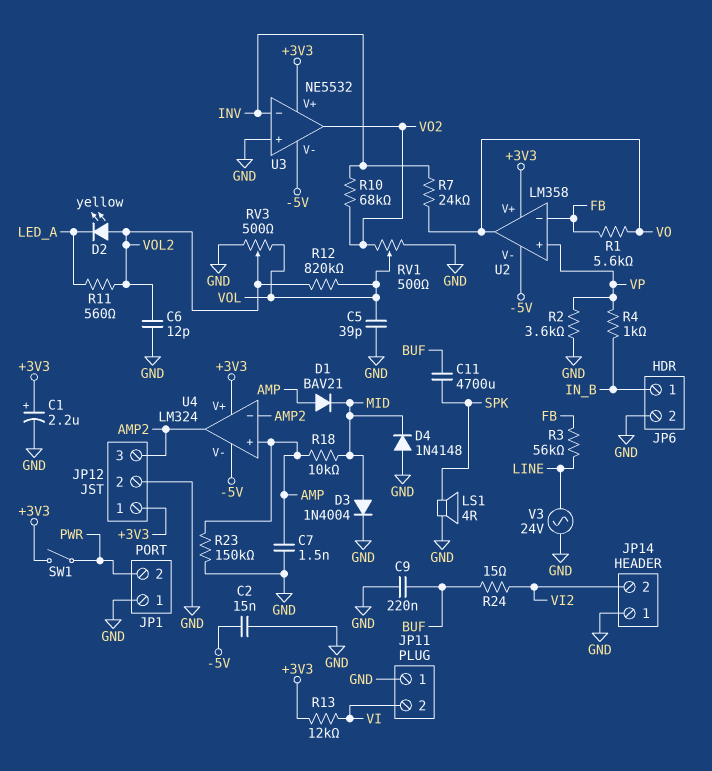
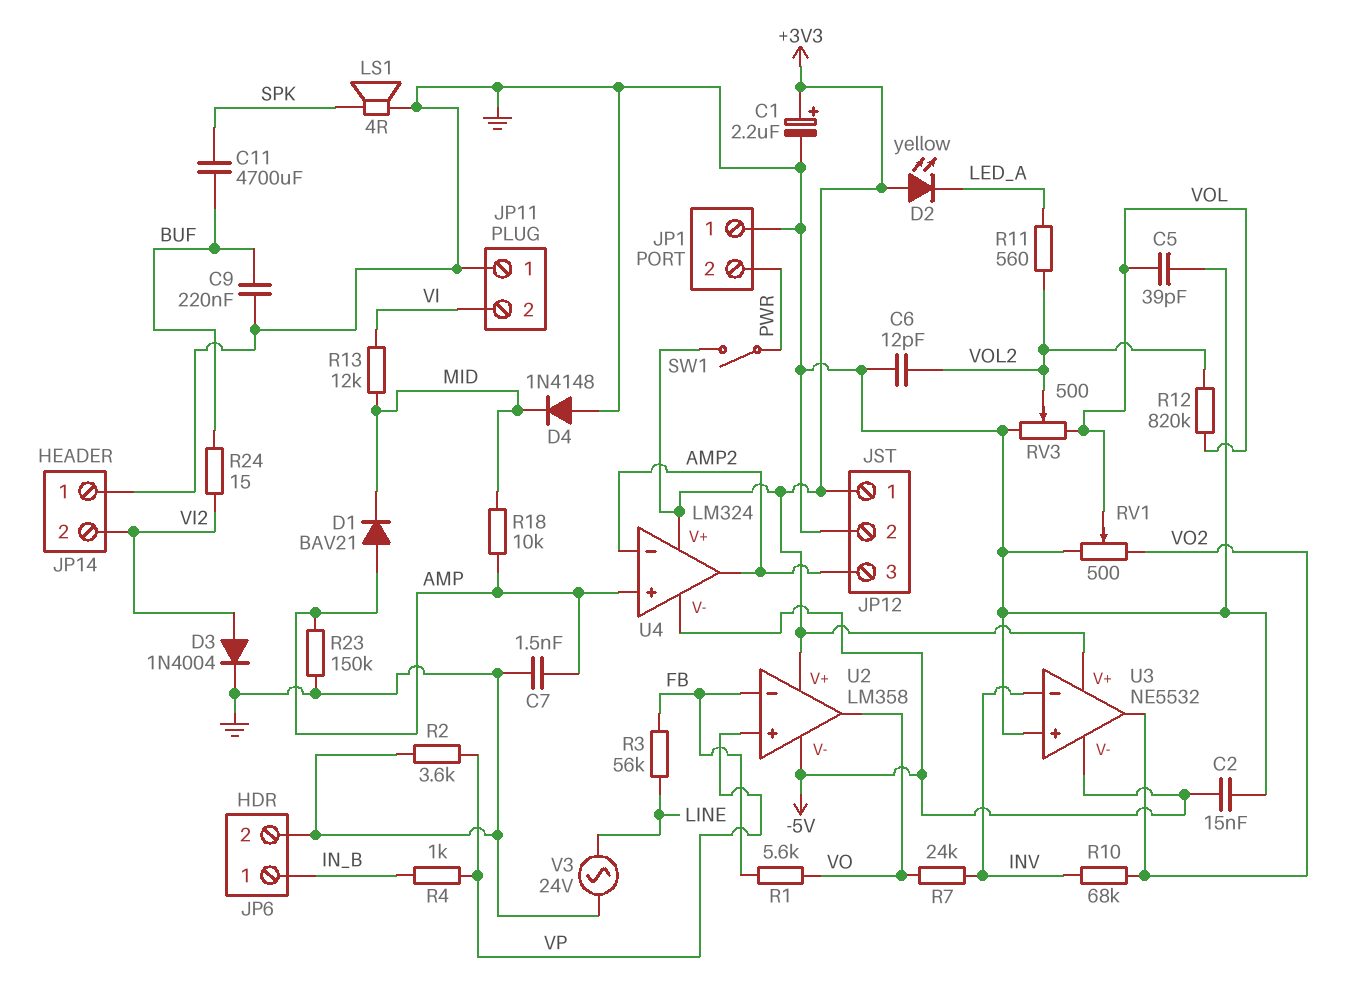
D2: LED yellow (A VOL2, K LED_A) -> LED yellow (A +3V3, K LED_A)
D3: diode 1N4004 (A MID, K GND) -> diode 1N4004 (A VI2, K GND)
R13: 12k (+3V3, VI) -> 12k (MID, VI)

